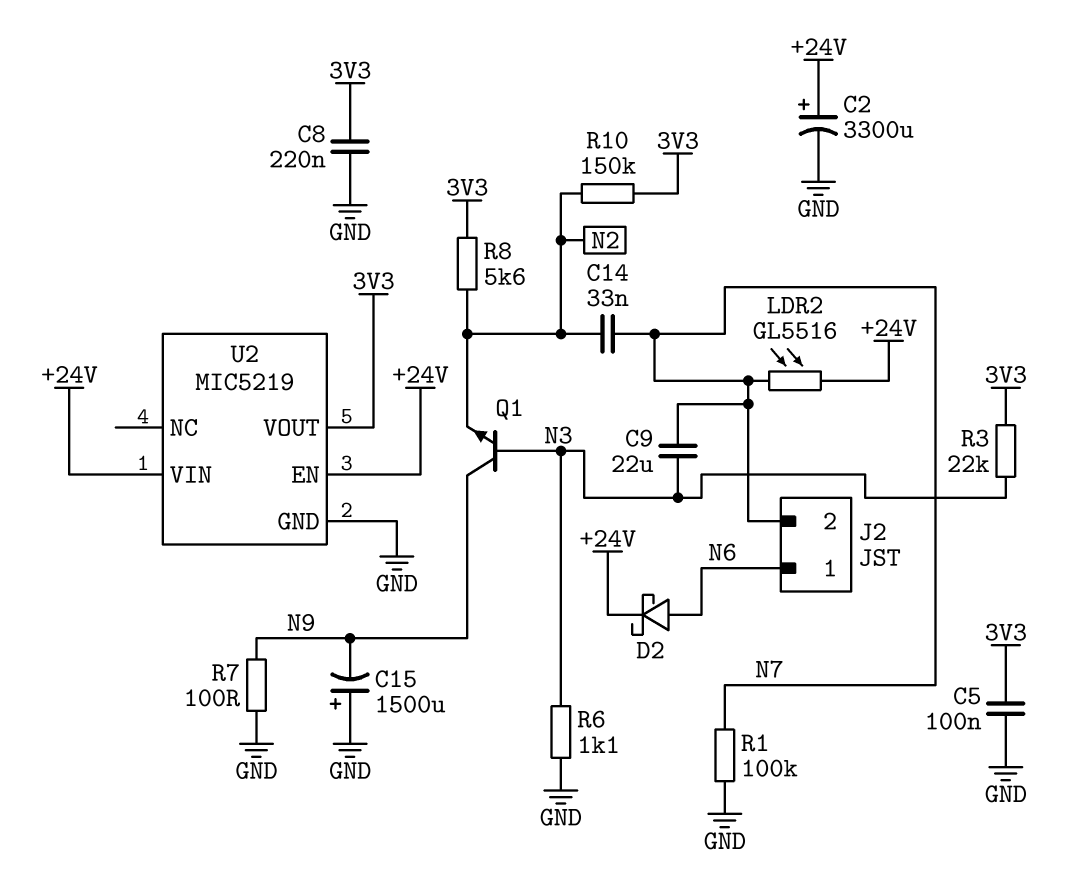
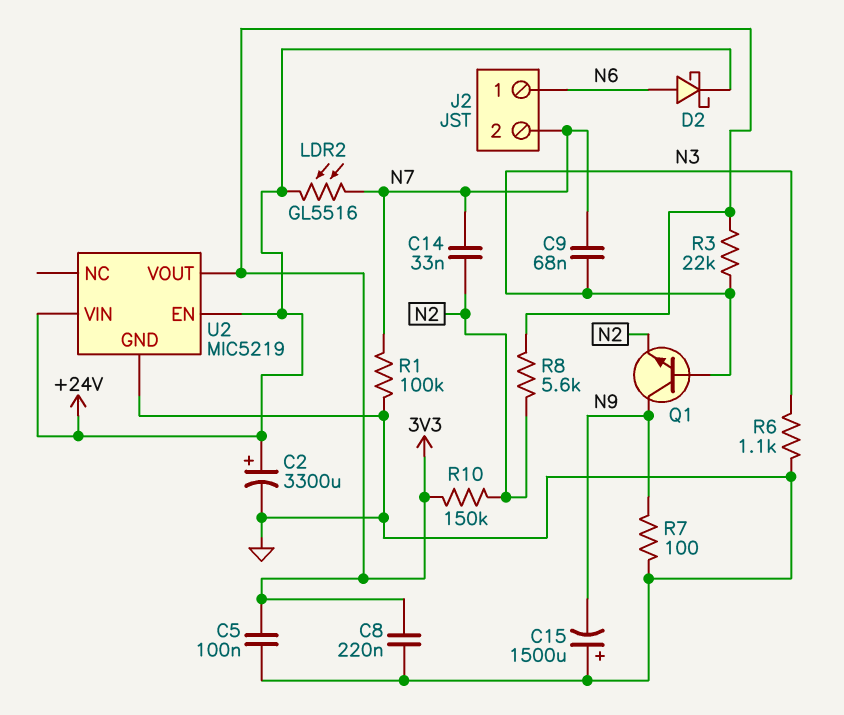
C9: 22uF (N3, N7) -> 68nF (N3, N7)

